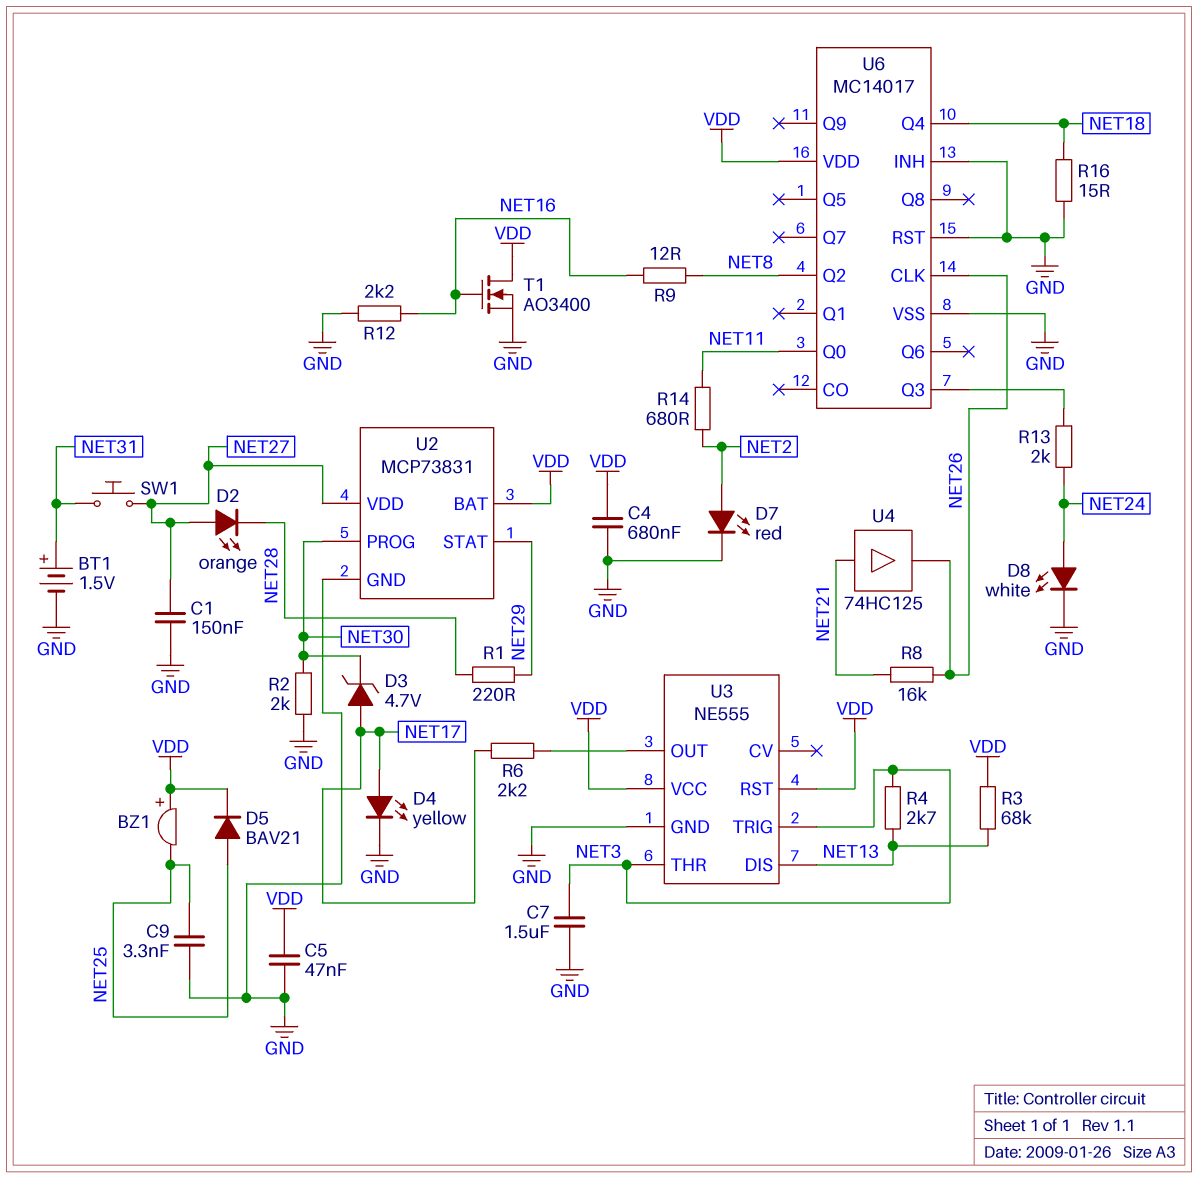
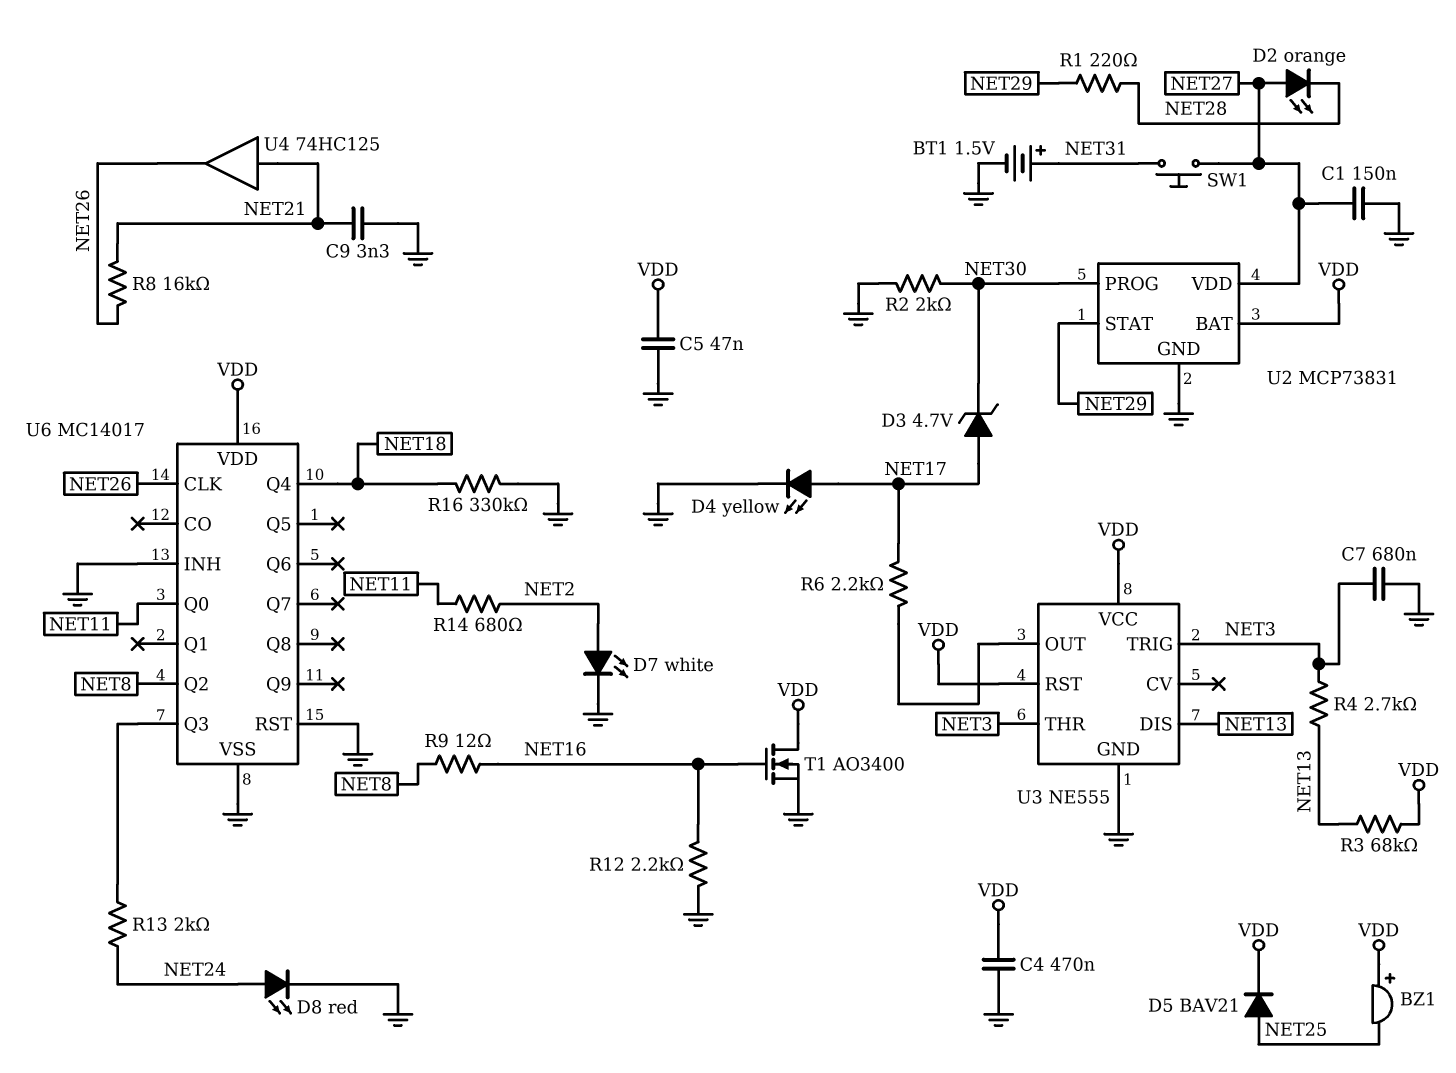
C4: 680nF (GND, VDD) -> 470nF (GND, VDD)
C7: 1.5uF (GND, NET3) -> 680nF (GND, NET3)
C9: 3.3nF (GND, NET25) -> 3.3nF (GND, NET21)
D7: LED red (A NET2, K GND) -> LED white (A NET2, K GND)
D8: LED white (A NET24, K GND) -> LED red (A NET24, K GND)
R16: 15 (GND, NET18) -> 330k (GND, NET18)

